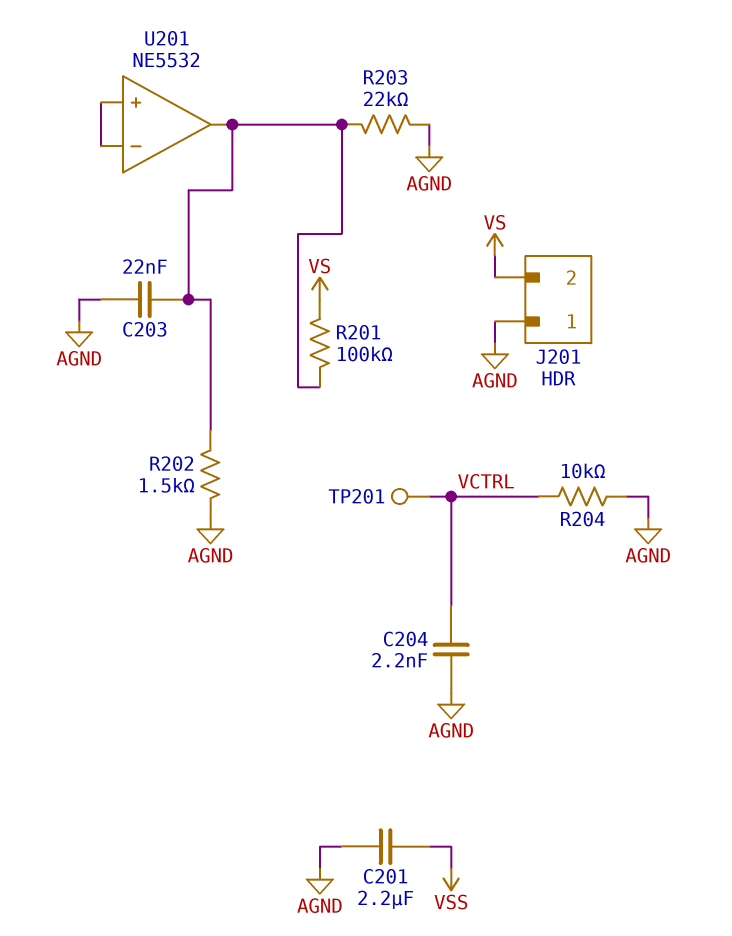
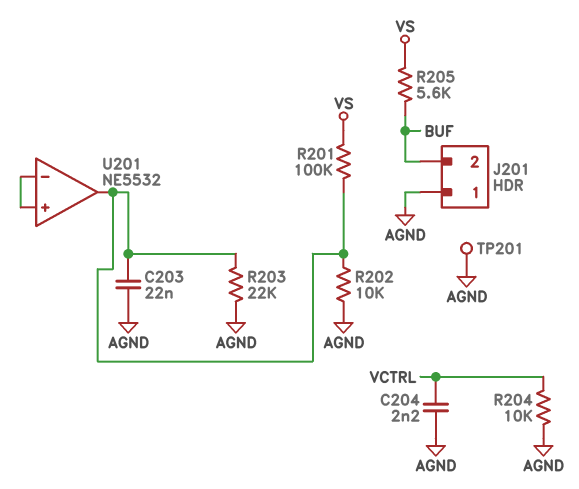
C201: 2.2uF (AGND, VSS) -> none
J201 pin 2: VS -> BUF
R202: 1.5k (AGND, U201/out) -> 10k (AGND, U201/out)
R205: none -> 5.6k (BUF, VS)
TP201: test point (VCTRL) -> test point (AGND)

